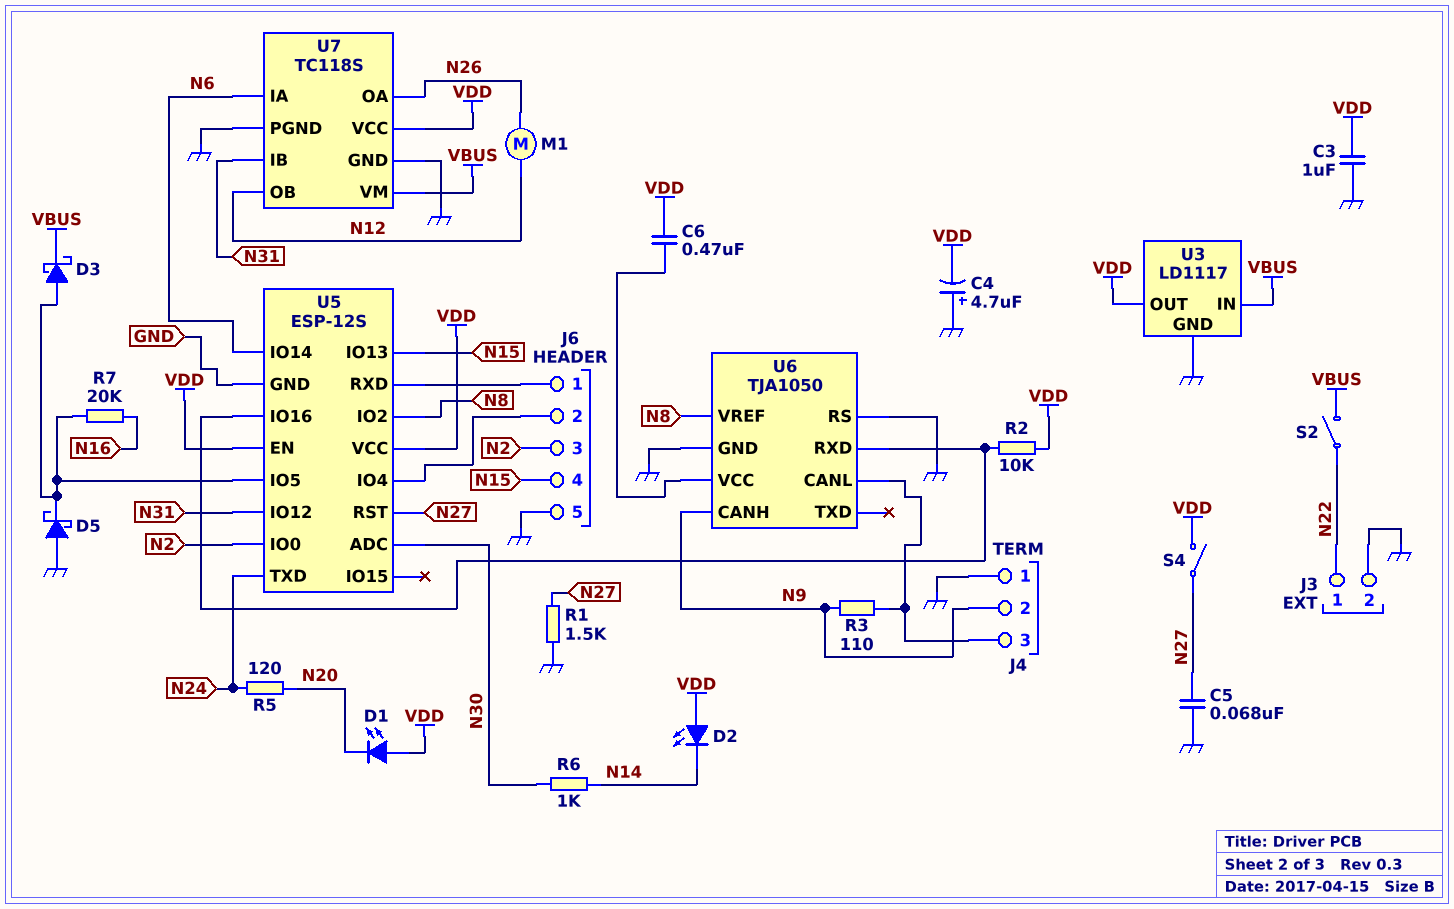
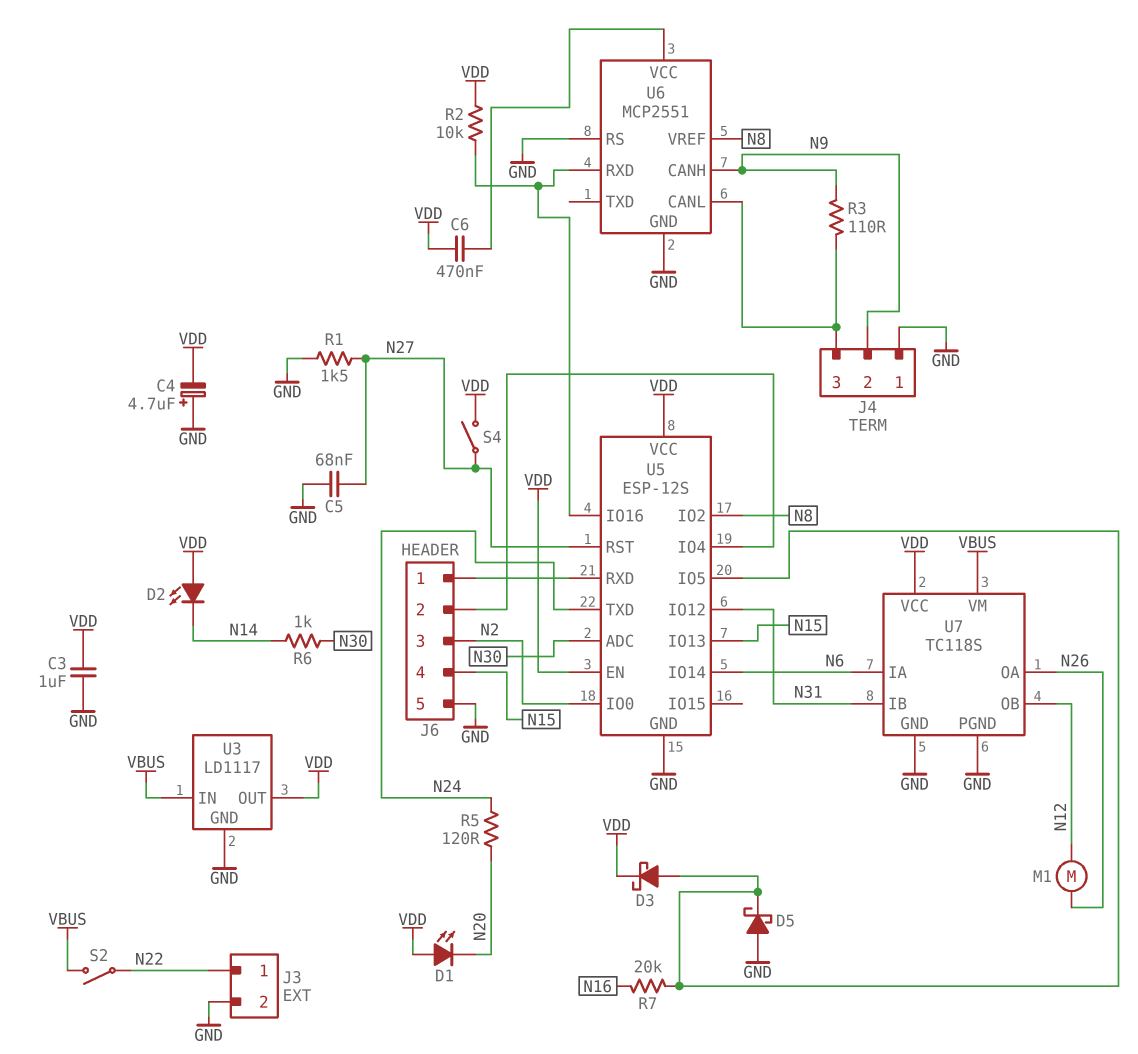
D3: schottky (A U5/IO5, K VBUS) -> schottky (A U5/IO5, K VDD)
U6: TJA1050 -> MCP2551

